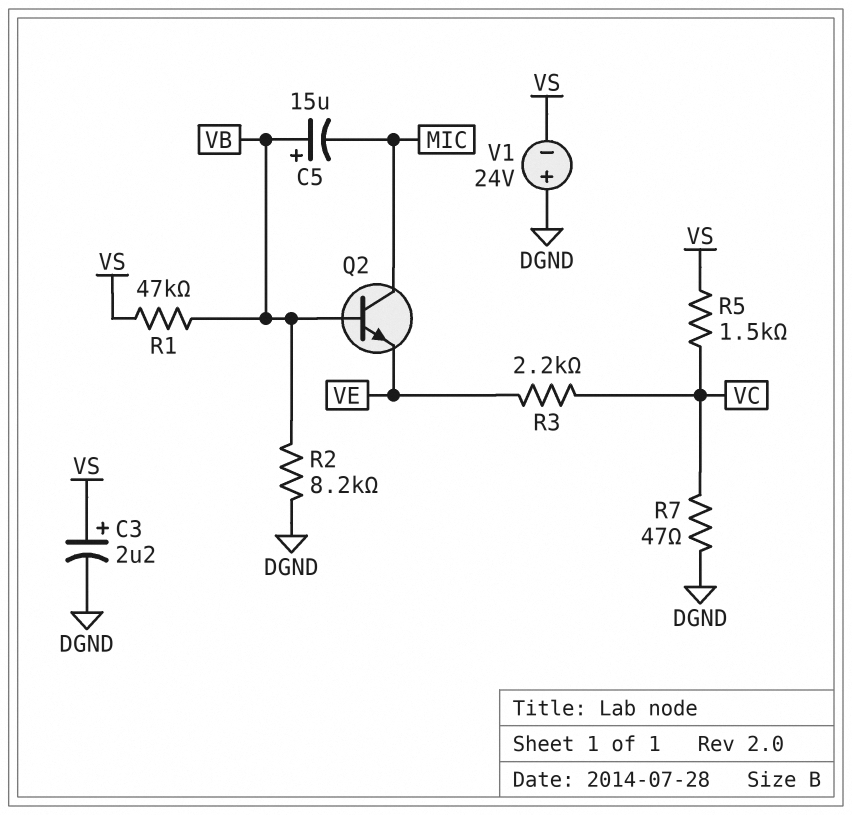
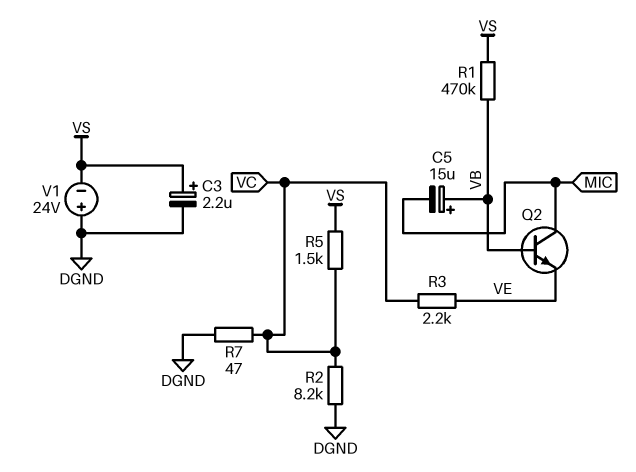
R1: 47k (VB, VS) -> 470k (VB, VS)
R2: 8.2k (DGND, VB) -> 8.2k (DGND, VC)

